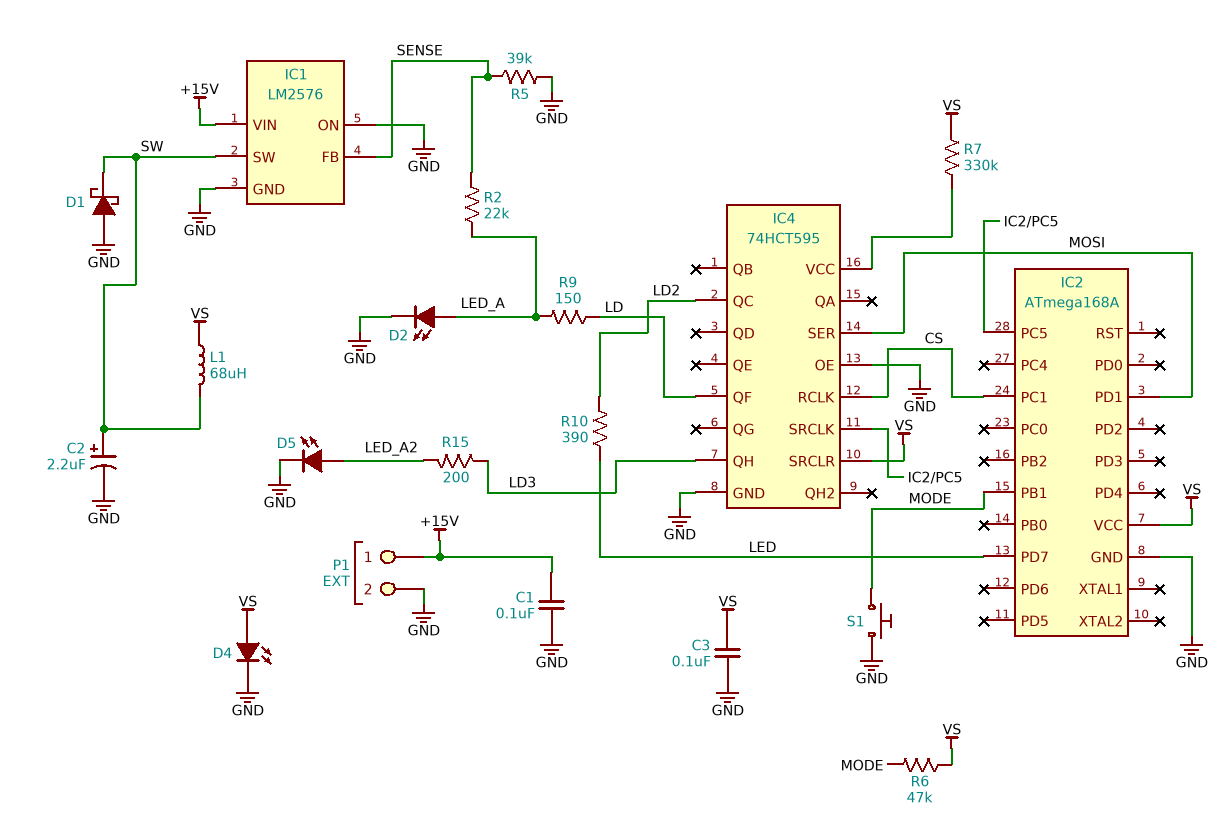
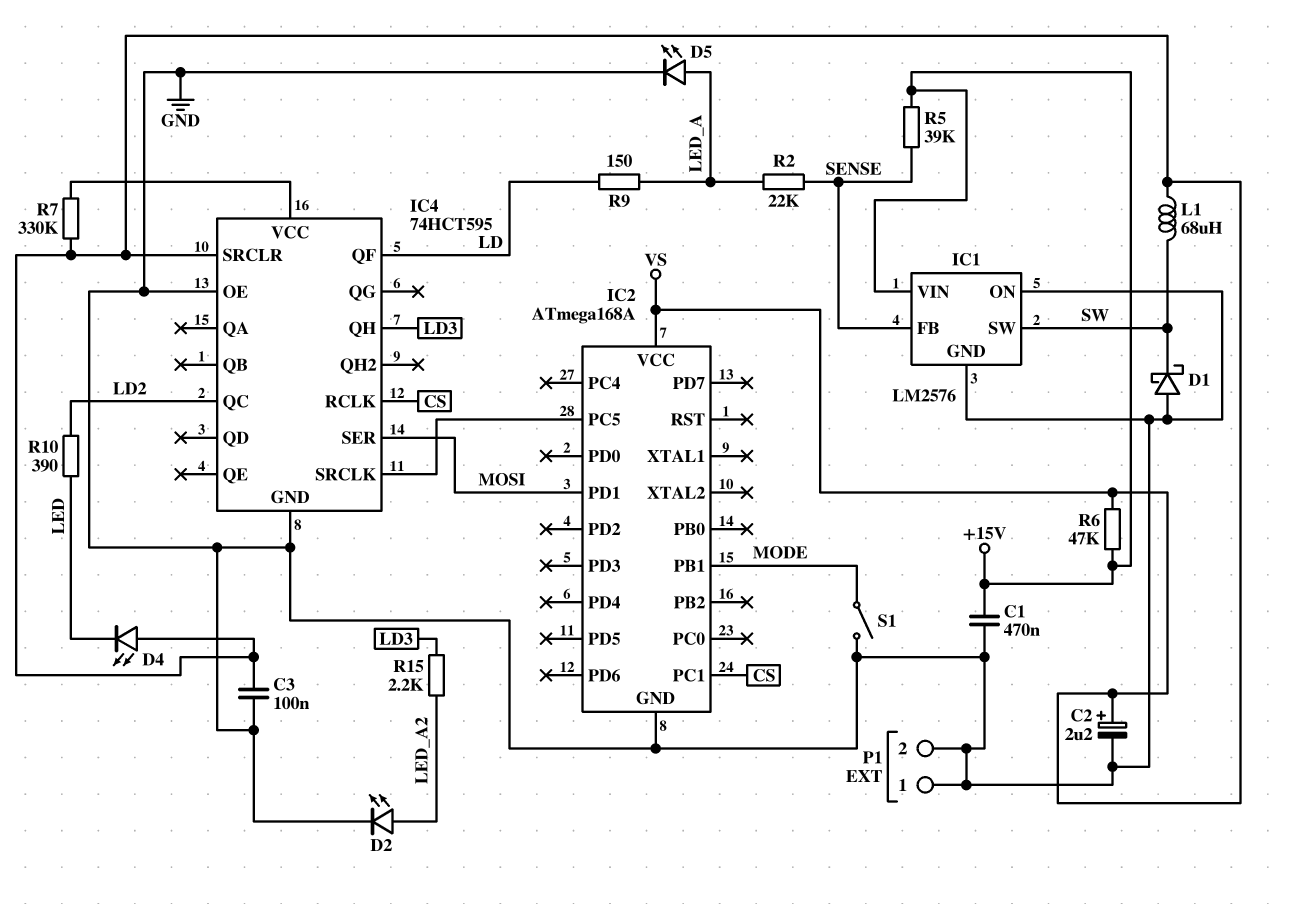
C1: 100nF (+15V, GND) -> 470nF (+15V, GND)
C2: 2.2uF (plus SW, minus GND) -> 2.2uF (plus VS, minus GND)
D2: LED (A LED_A, K GND) -> LED (A LED_A2, K GND)
D4: LED (A VS, K GND) -> LED (A VS, K LED)
D5: LED (A LED_A2, K GND) -> LED (A LED_A, K GND)
IC2 pin PD7: LED -> none
P1 pin 1: +15V -> GND
R5: 39k (GND, SENSE) -> 39k (+15V, SENSE)
R6: 47k (MODE, VS) -> 47k (+15V, VS)
R15: 200 (LD3, LED_A2) -> 2.2k (LD3, LED_A2)
S1: button (GND, MODE) -> switch (GND, MODE)

